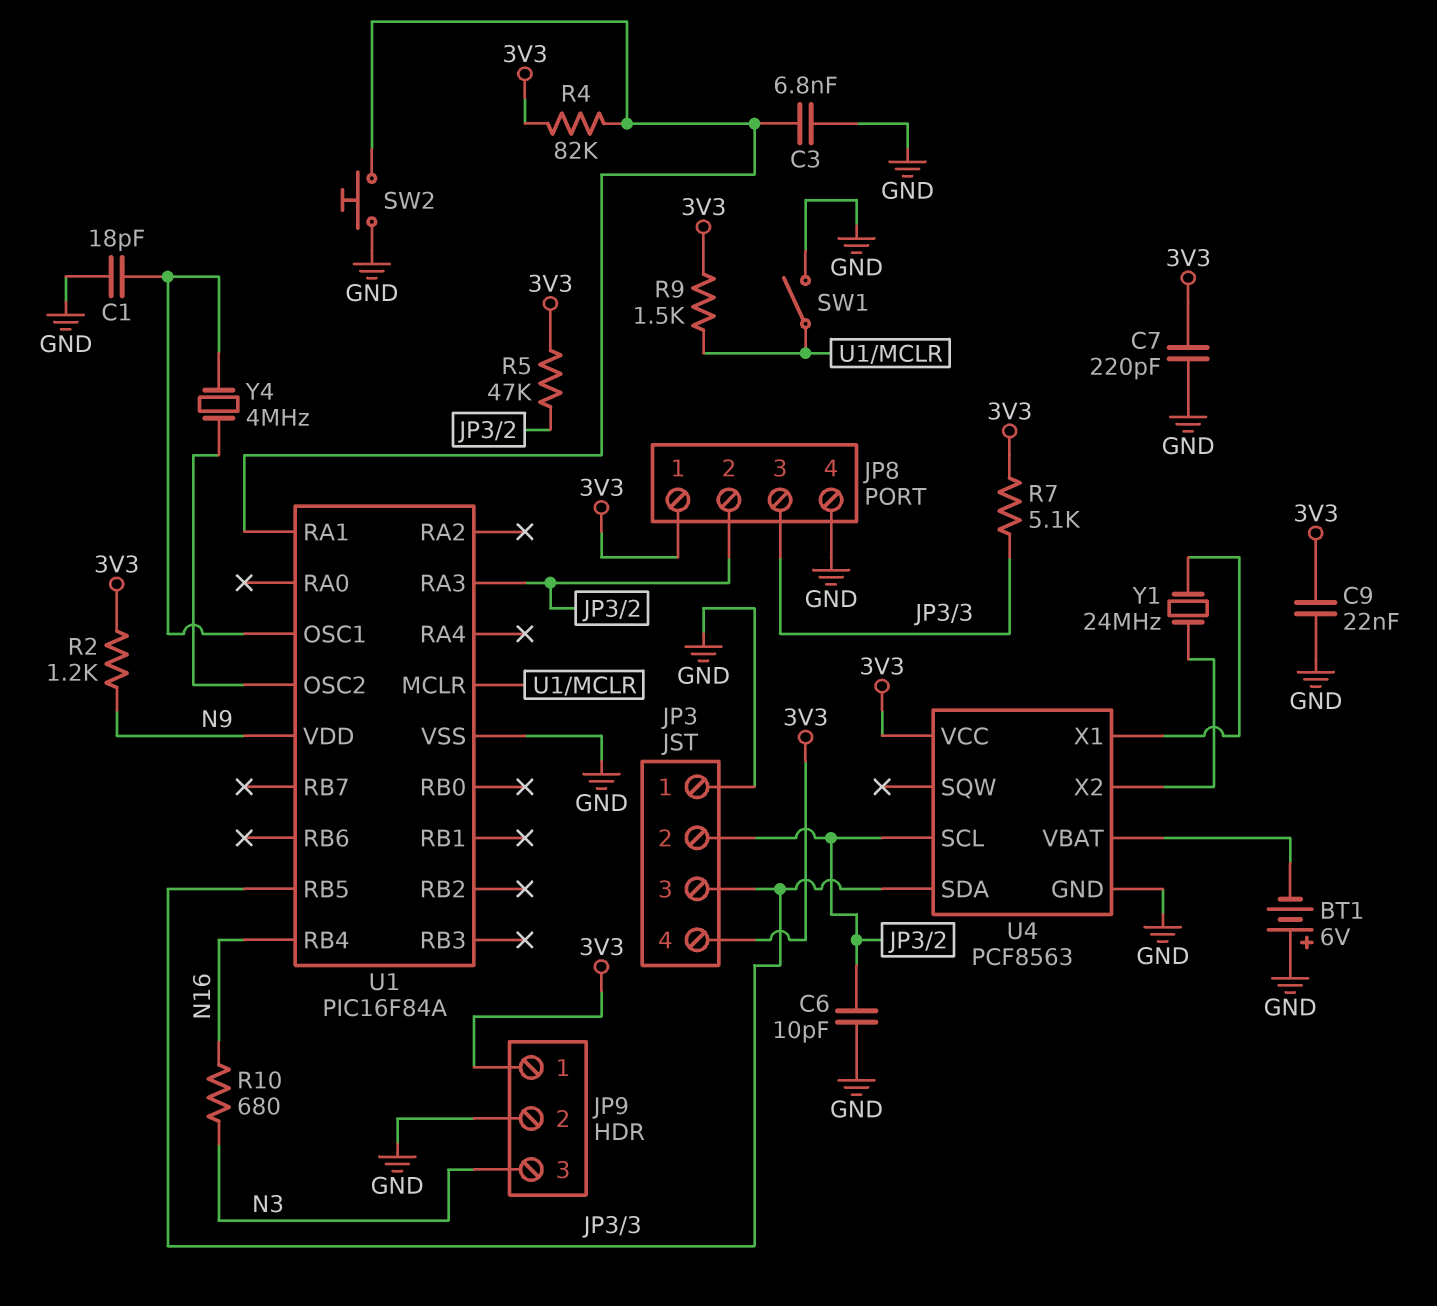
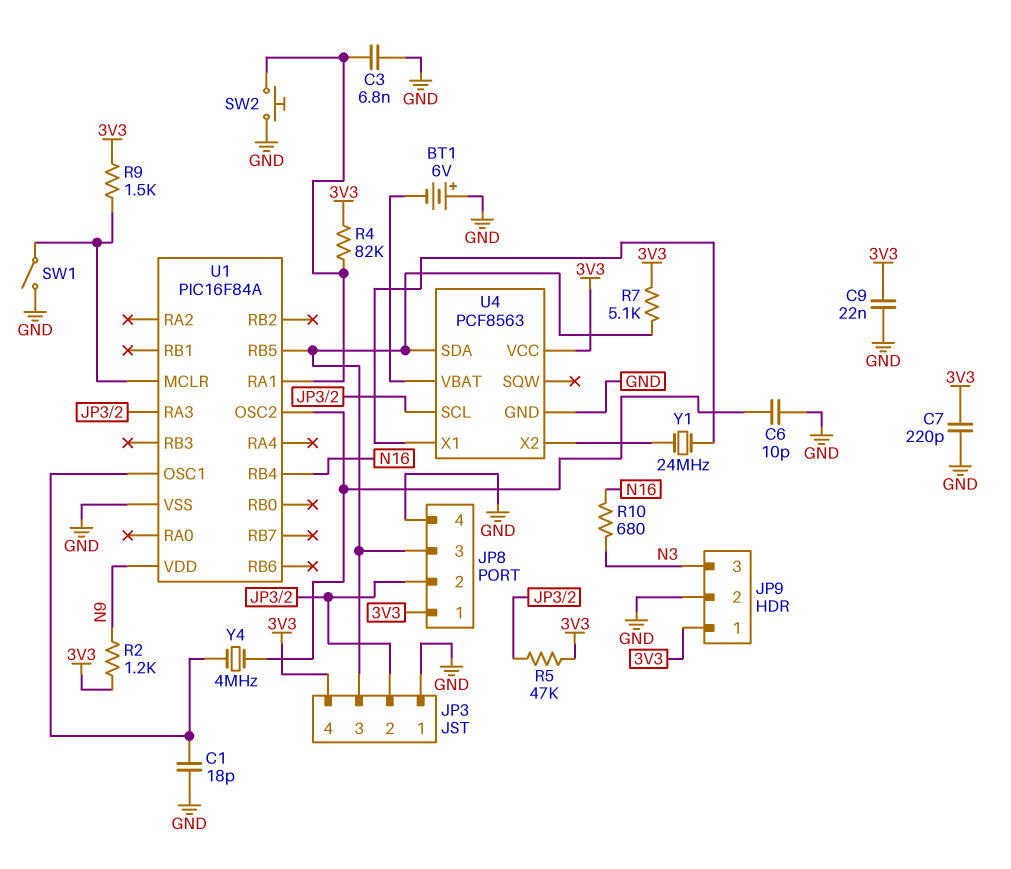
C6: 10pF (GND, JP3/2) -> 10pF (GND, U1/OSC2)

